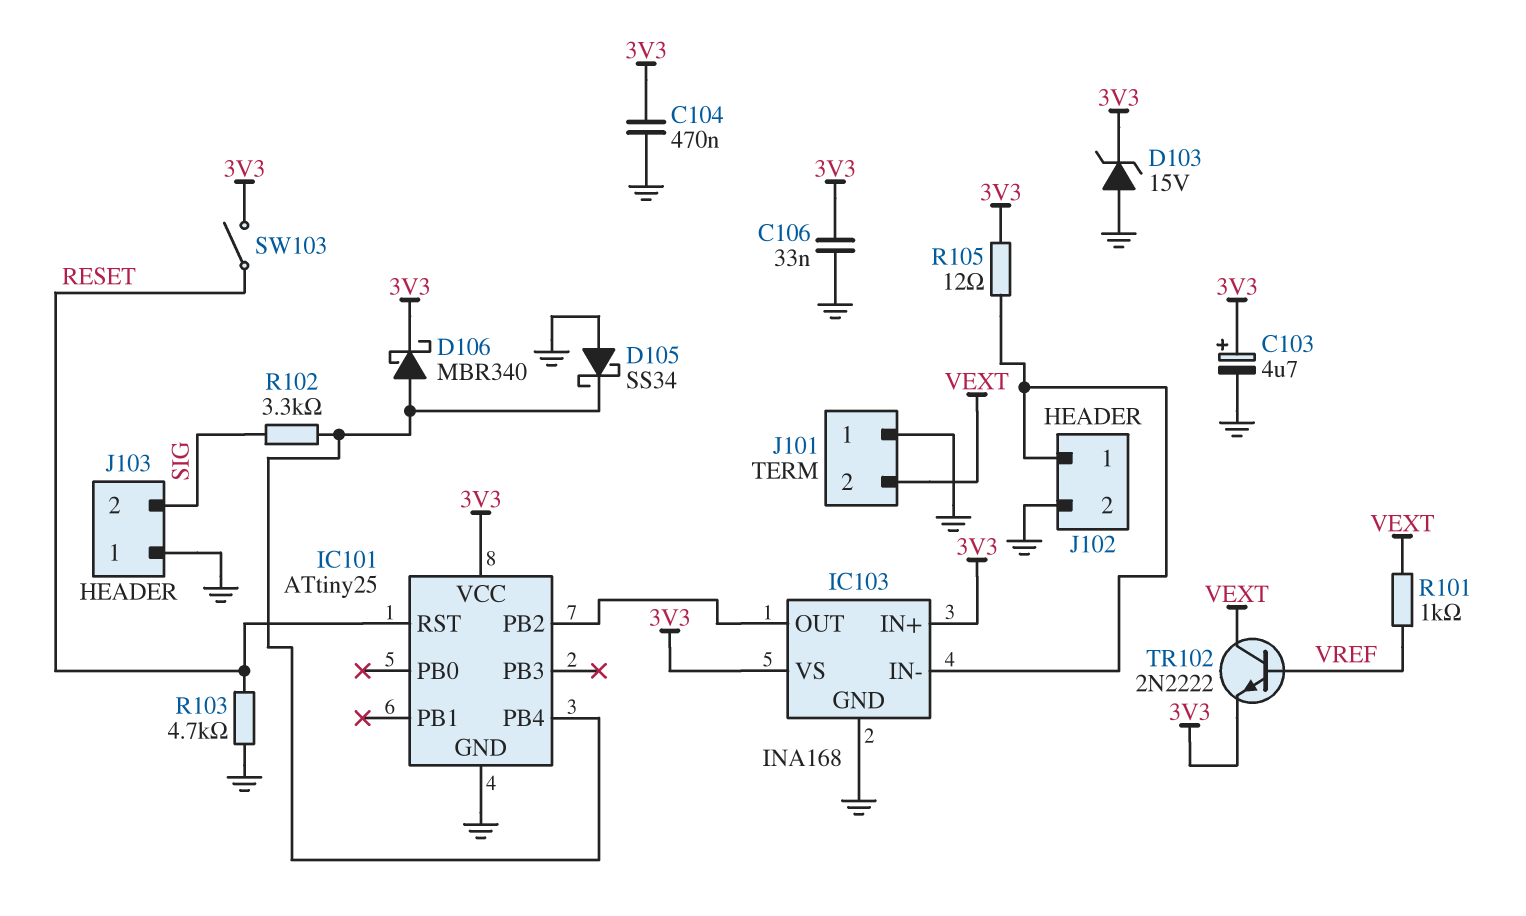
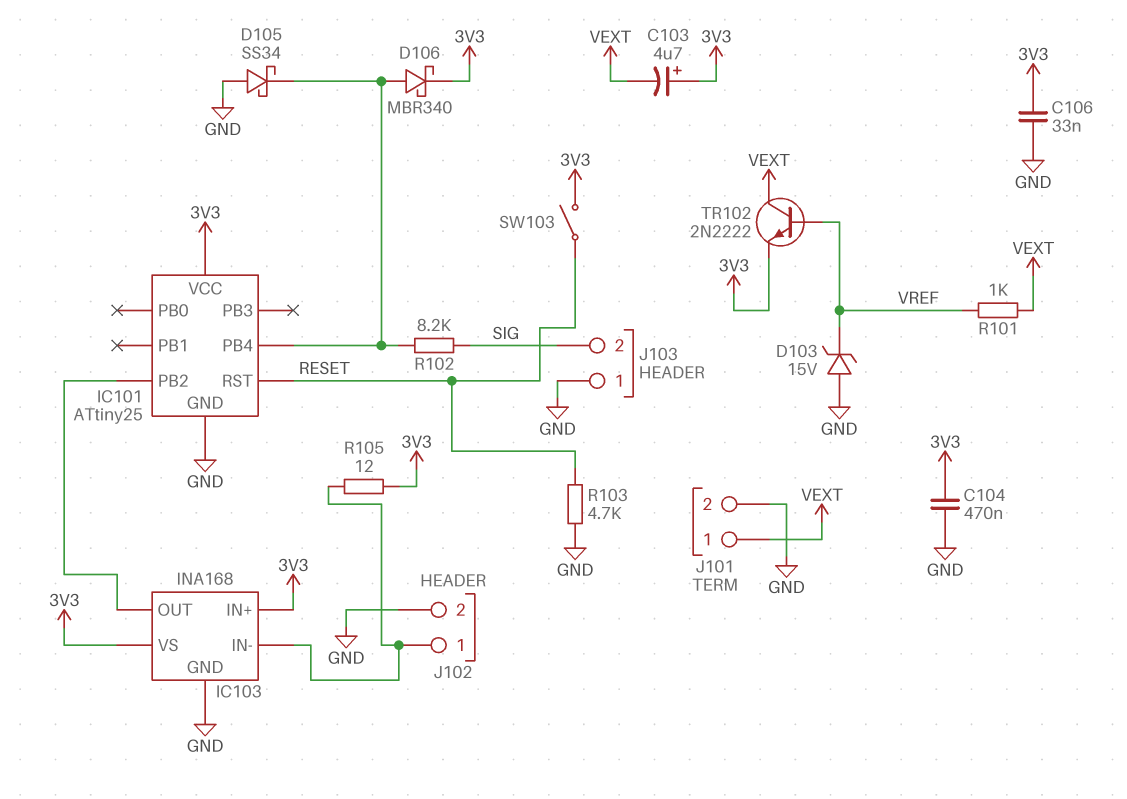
C103: 4.7uF (plus 3V3, minus GND) -> 4.7uF (plus 3V3, minus VEXT)
D103: zener 15V (A GND, K 3V3) -> zener 15V (A GND, K VREF)
J101 pin 1: GND -> VEXT
J101 pin 2: VEXT -> GND
R102: 3.3k (IC101/PB4, SIG) -> 8.2k (IC101/PB4, SIG)

